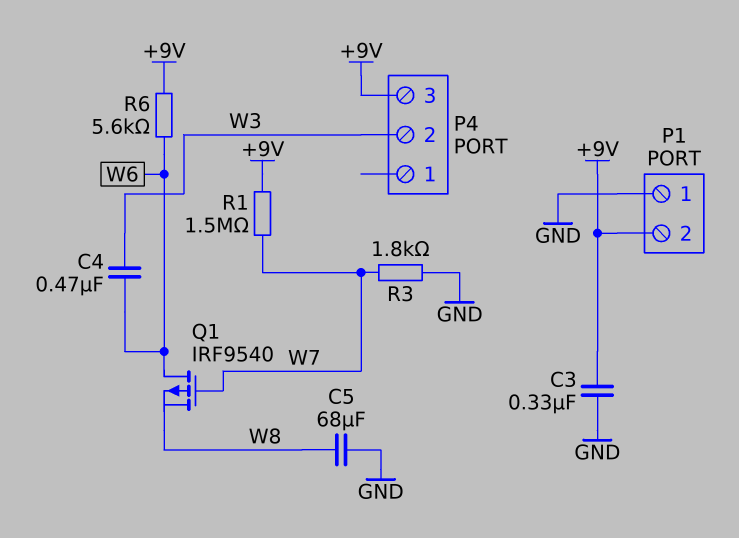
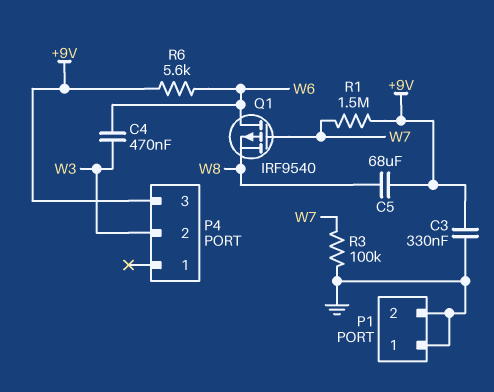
C5: 68uF (GND, W8) -> 68uF (+9V, W8)
P1 pin 2: +9V -> GND
R3: 1.8k (GND, W7) -> 100k (GND, W7)

